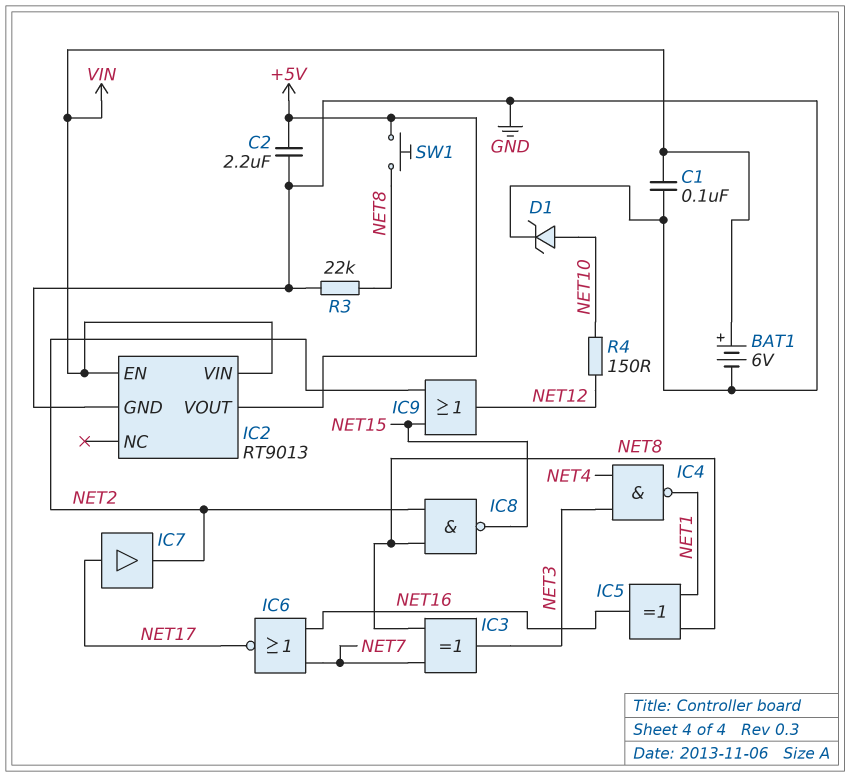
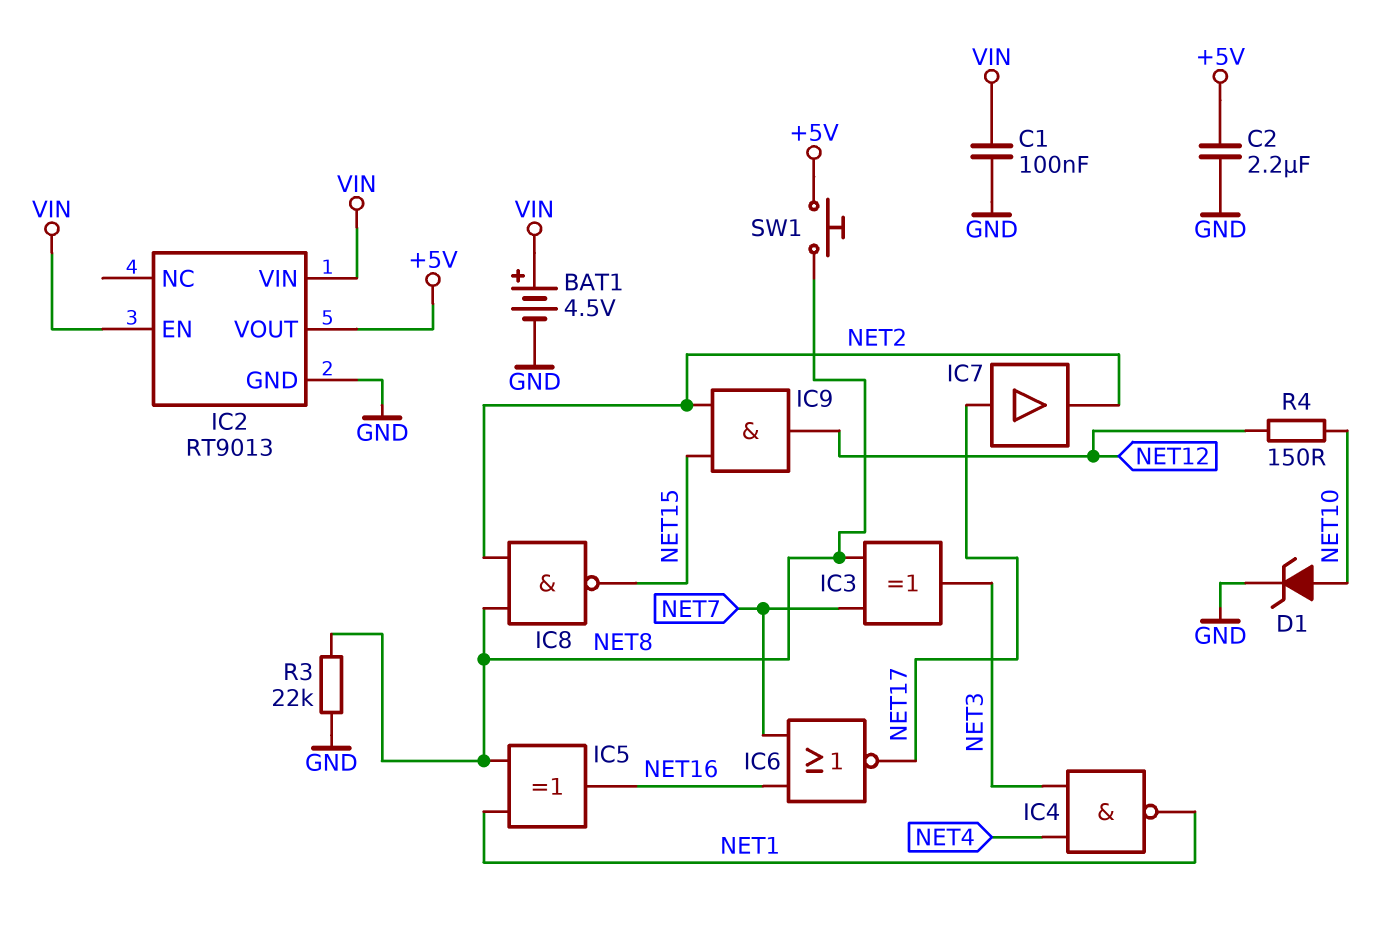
BAT1: 6V (plus VIN, minus GND) -> 4.5V (plus VIN, minus GND)
IC9: OR (in NET2, in NET15, out NET12) -> AND (in NET2, in NET15, out NET12)

